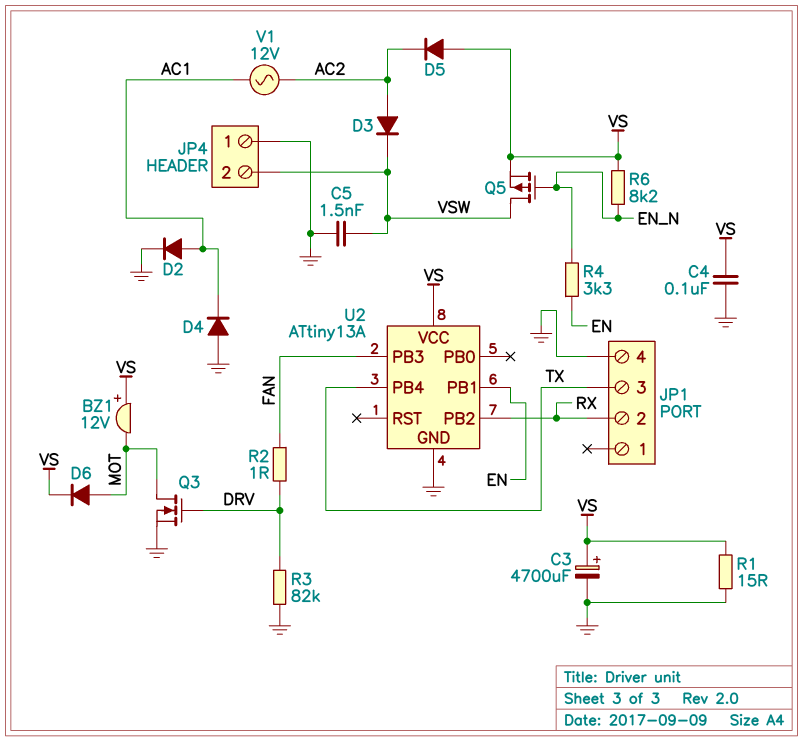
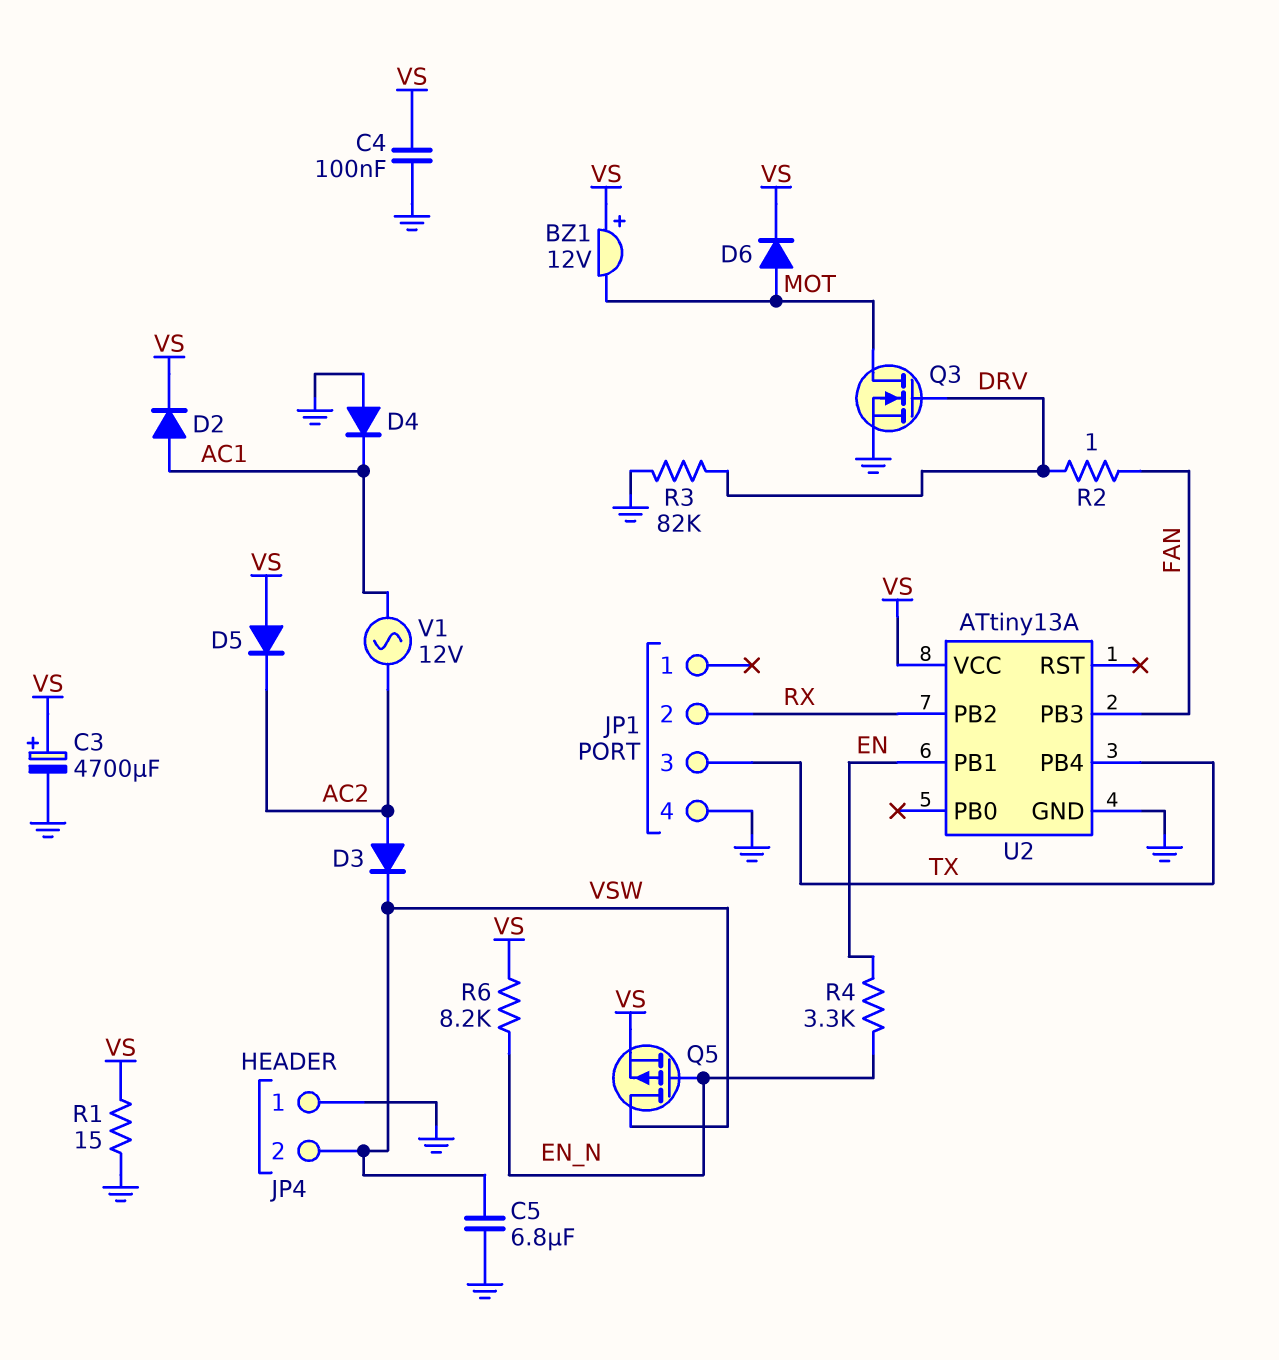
C5: 1.5nF (GND, VSW) -> 6.8uF (GND, VSW)
D2: diode (A AC1, K GND) -> diode (A AC1, K VS)

